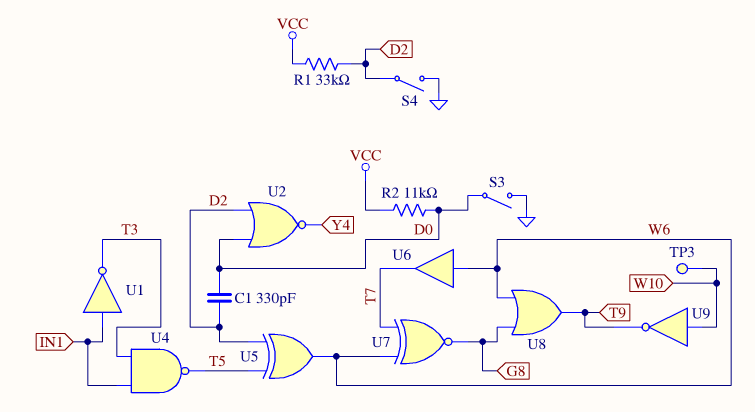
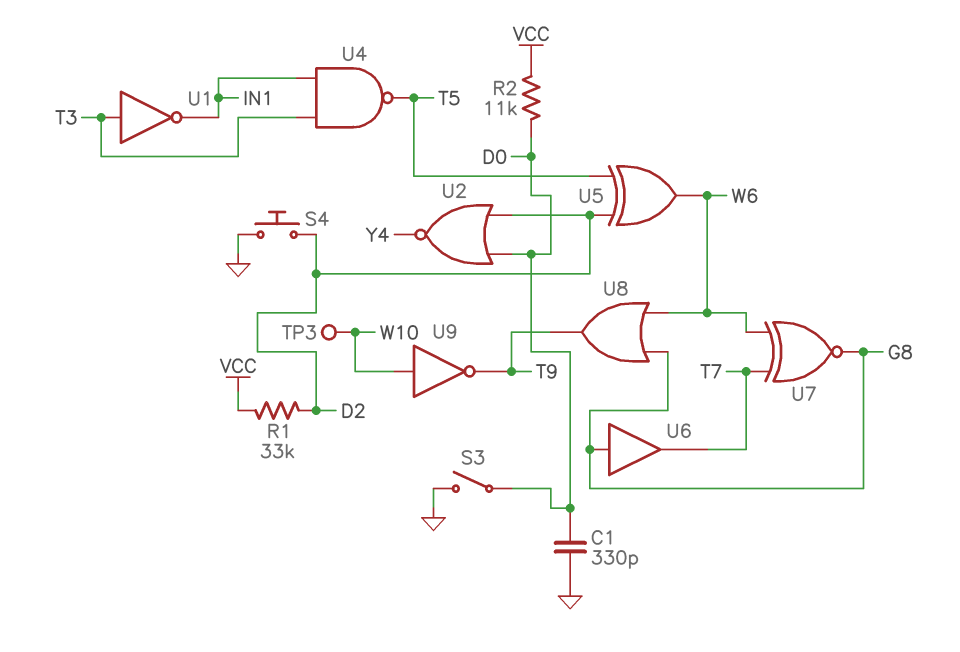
C1: 330pF (D0, D2) -> 330pF (D0, GND)
S4: switch (D2, GND) -> button (D2, GND)
U1: NOT (in IN1, out T3) -> NOT (in T3, out IN1)
U6: buffer (in W6, out T7) -> buffer (in G8, out T7)

